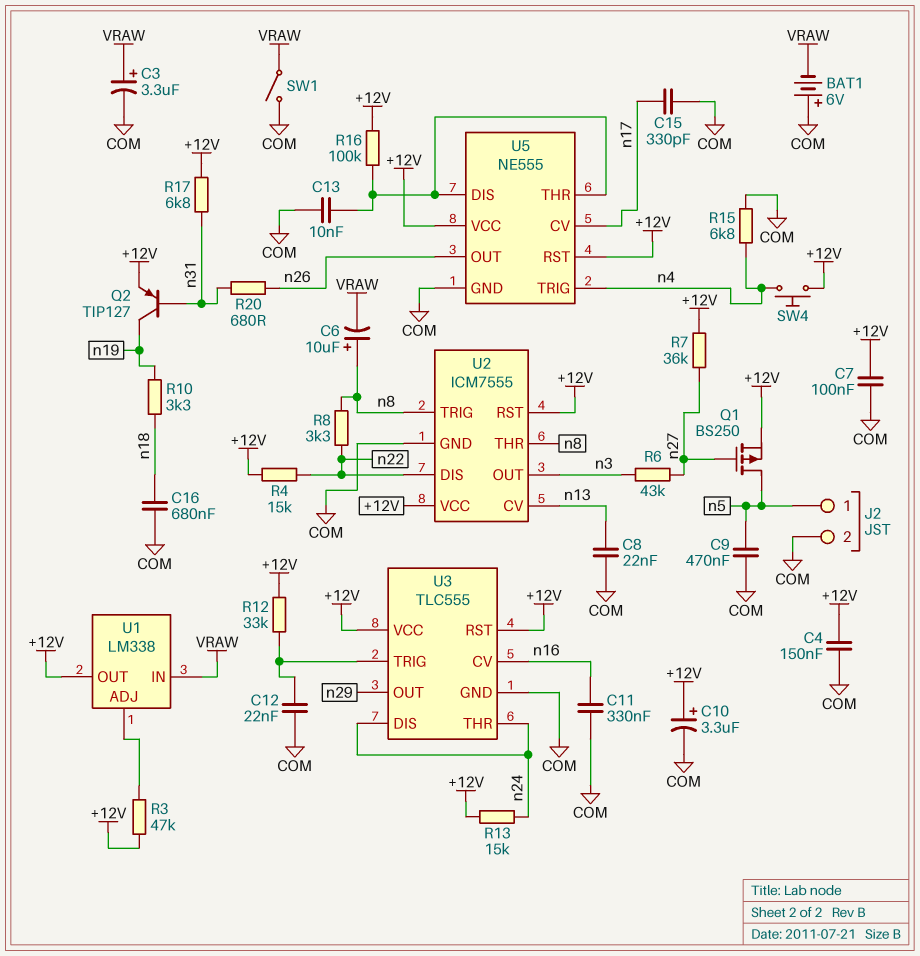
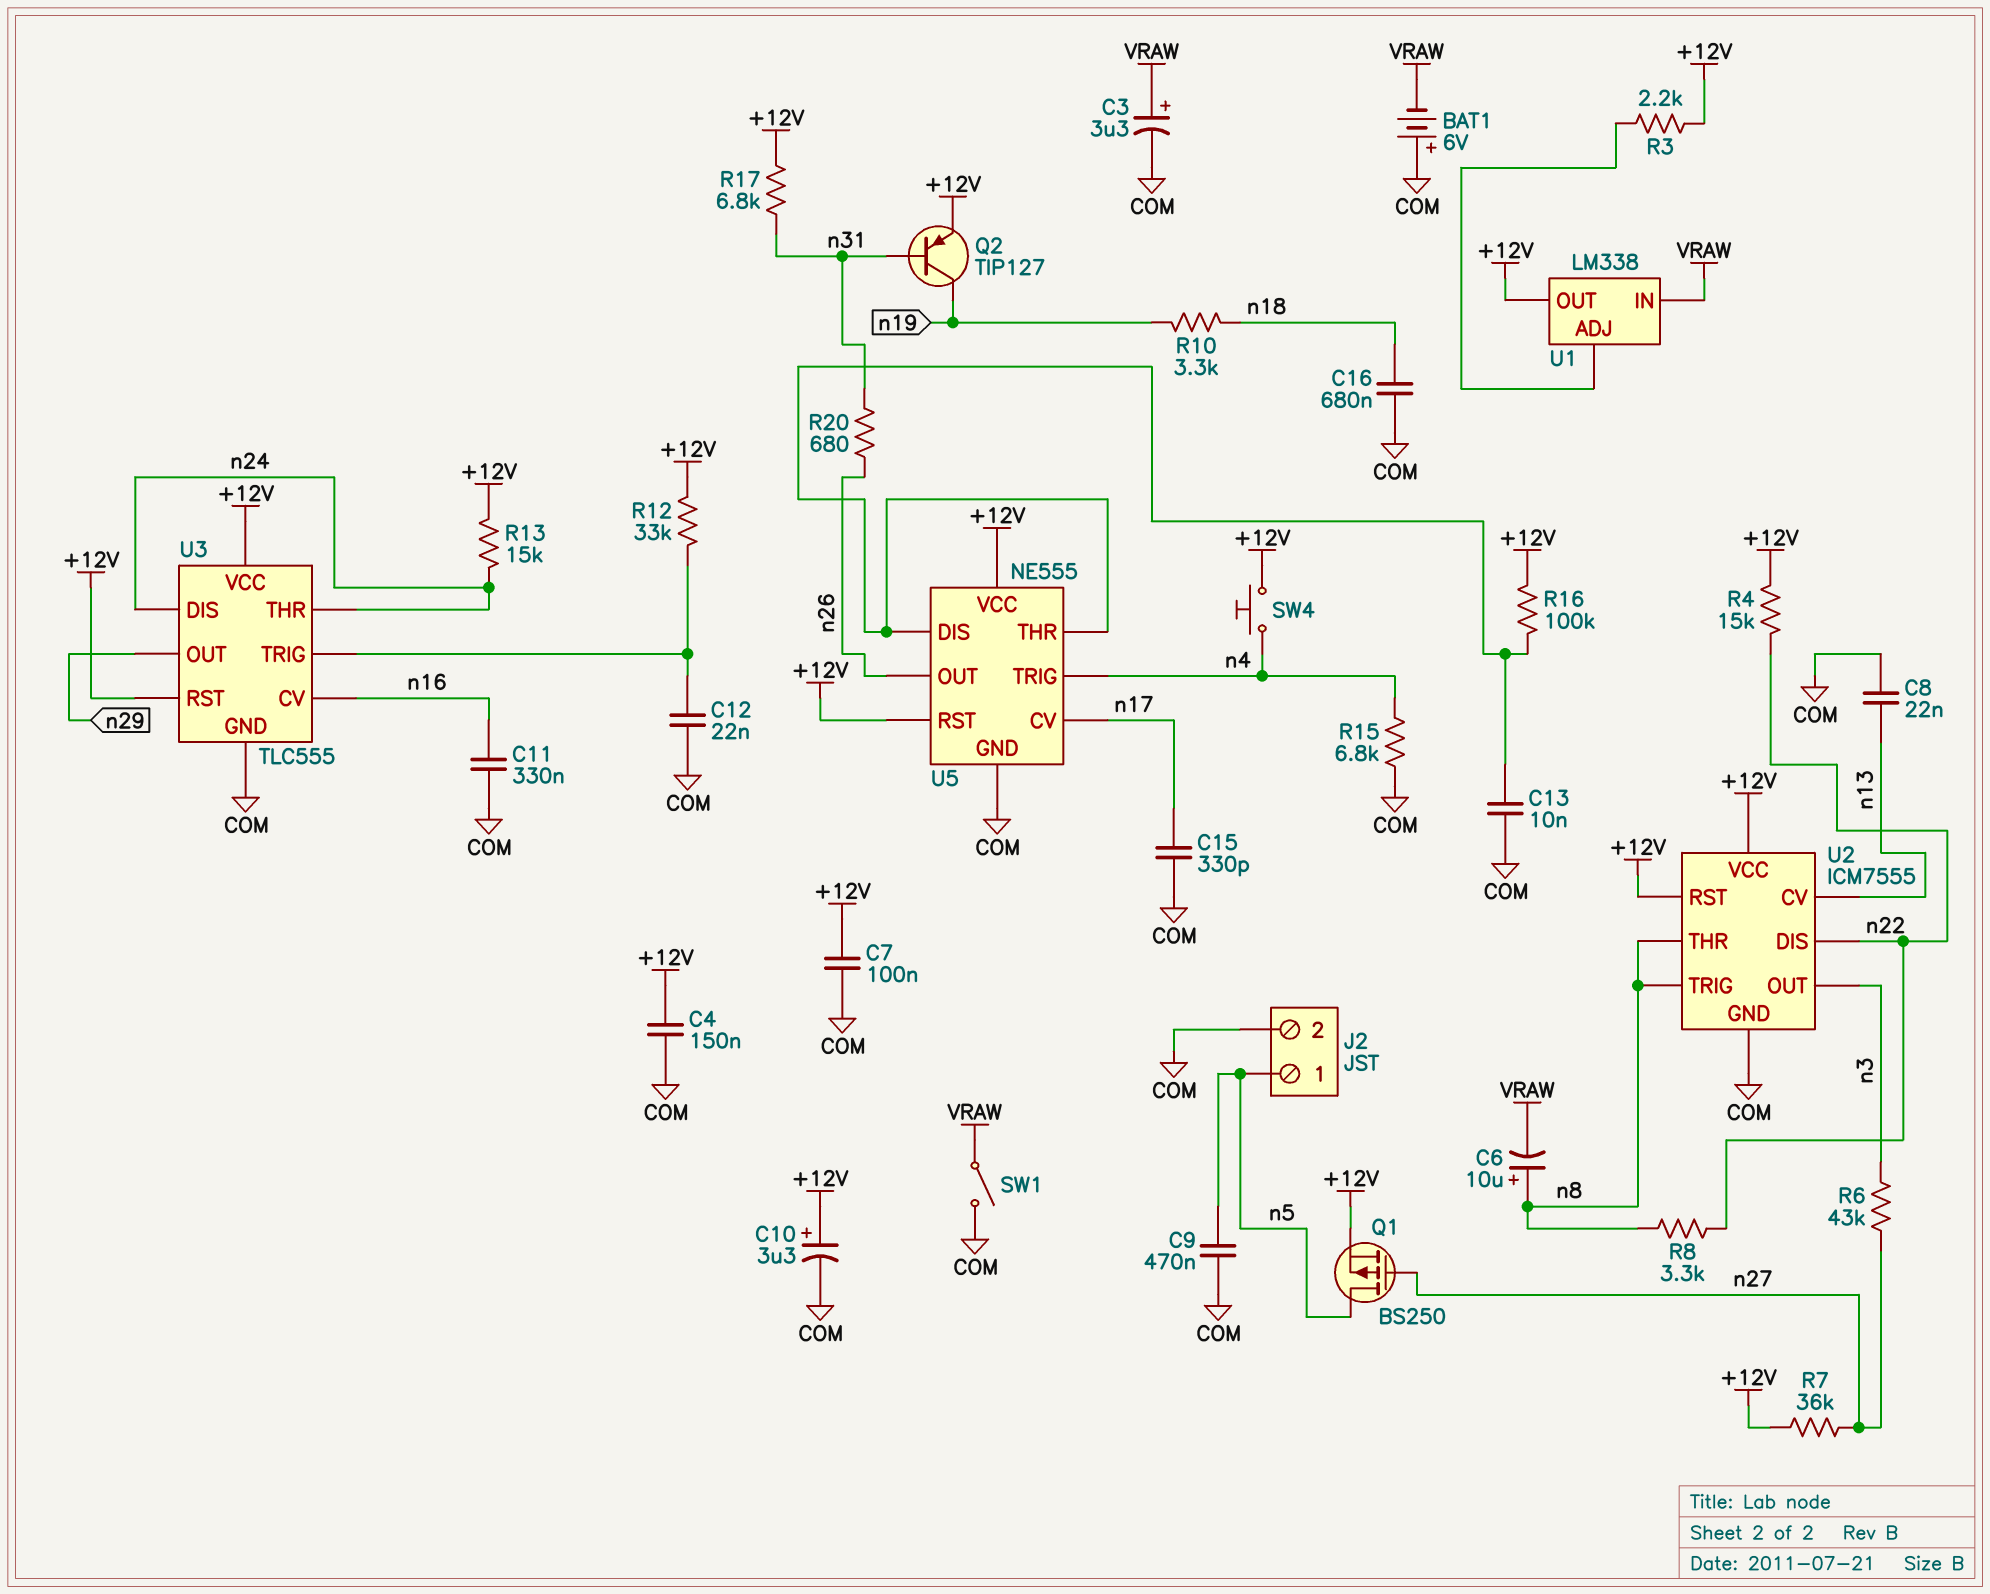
R3: 47k (+12V, U1/ADJ) -> 2.2k (+12V, U1/ADJ)

